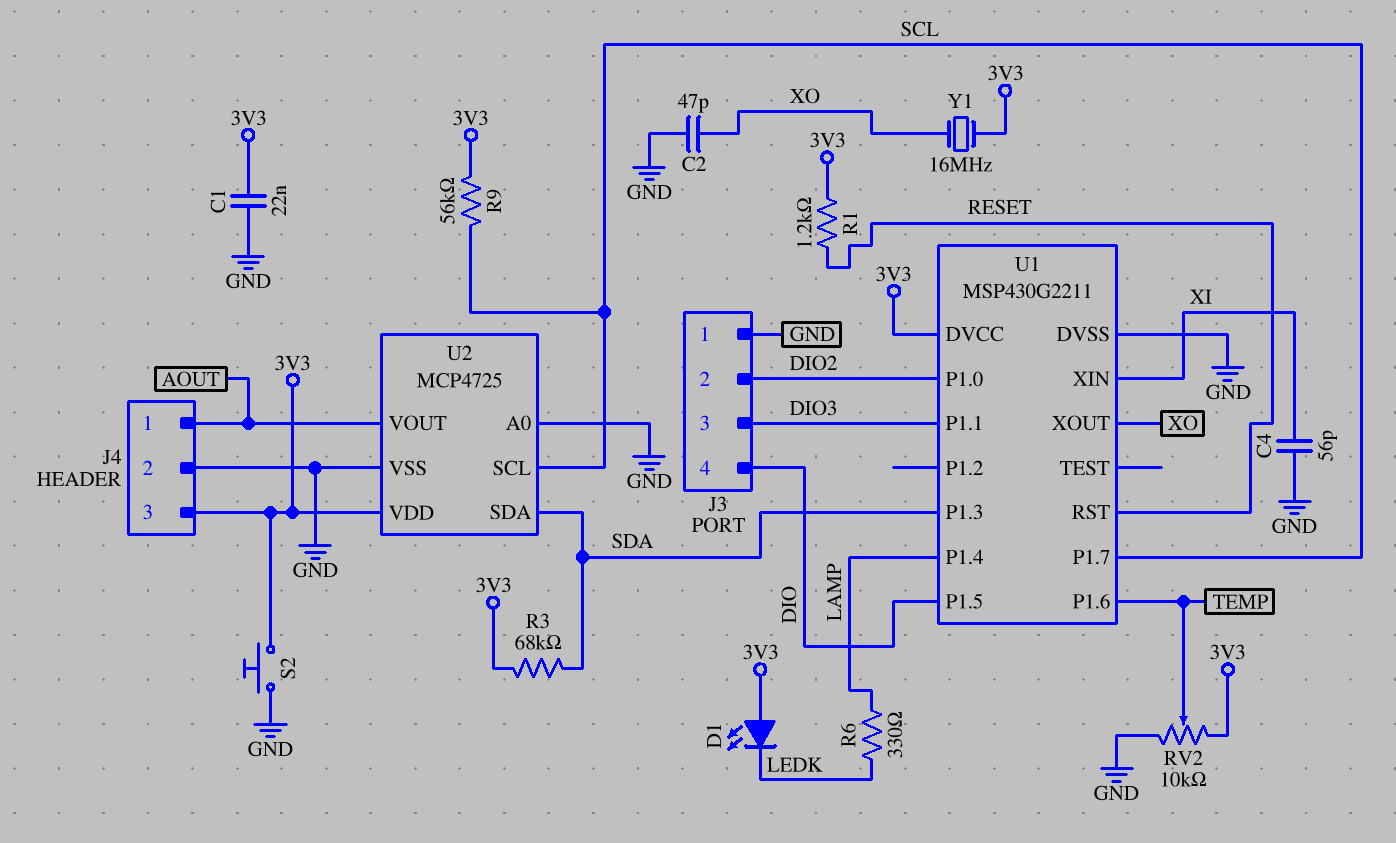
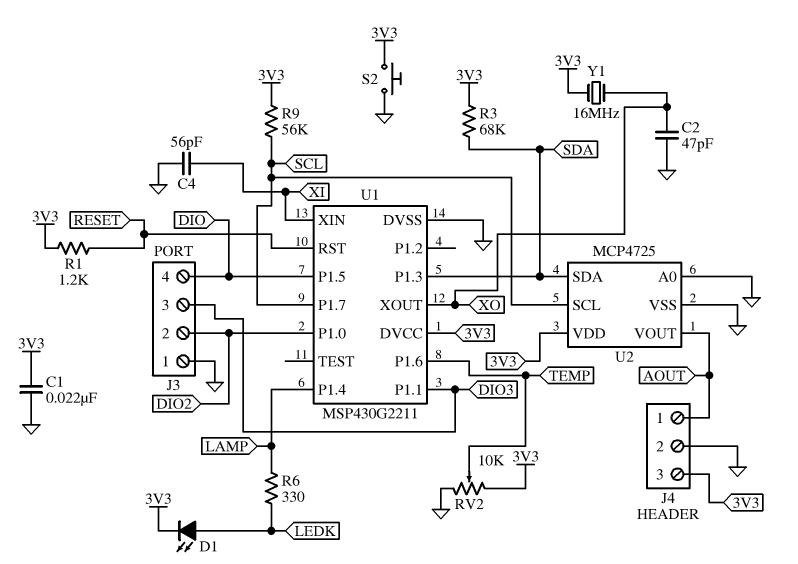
D1: LED (A 3V3, K LEDK) -> LED (A LEDK, K 3V3)

